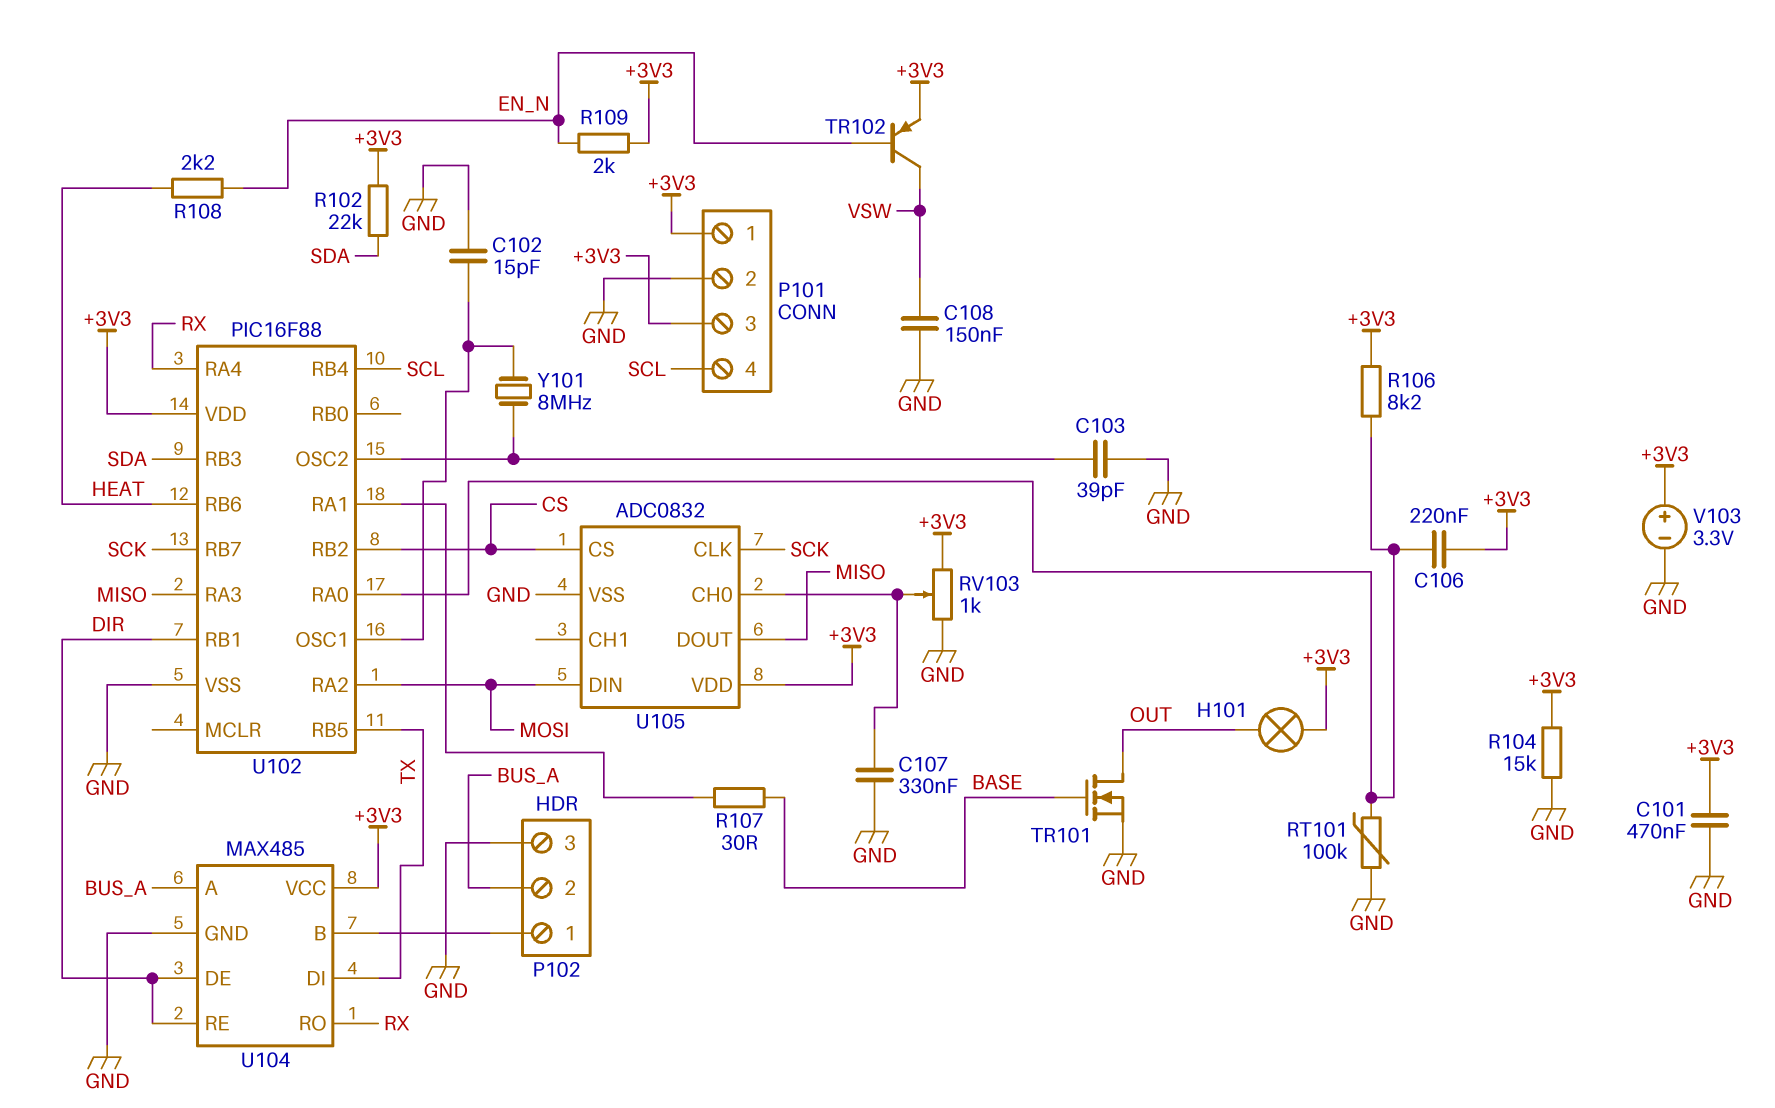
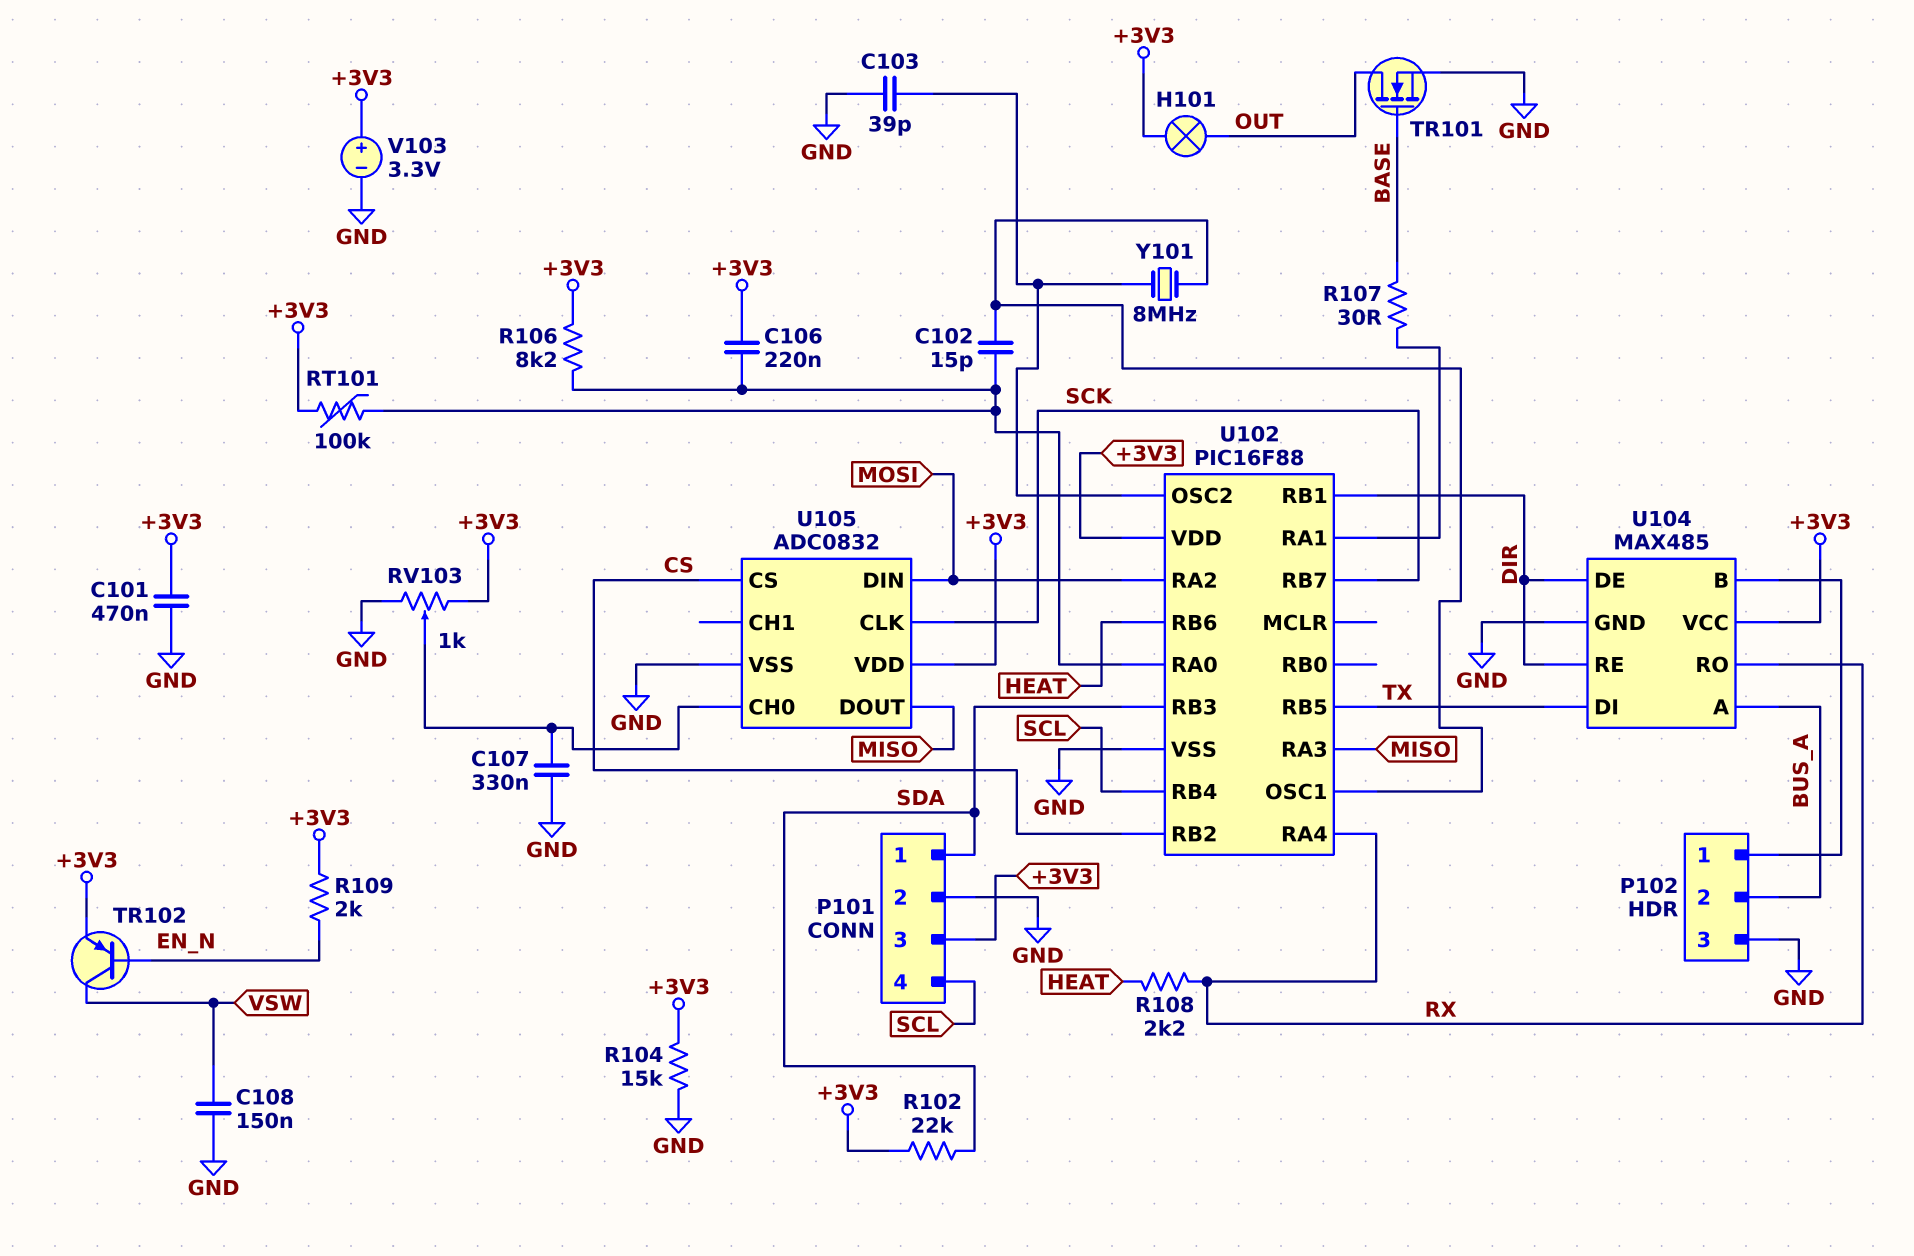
C102: 15pF (GND, U102/OSC1) -> 15pF (U102/OSC1, U102/RA0)
P101 pin 1: +3V3 -> SDA
R108: 2.2k (EN_N, HEAT) -> 2.2k (HEAT, RX)
RT101: 100k (GND, U102/RA0) -> 100k (+3V3, U102/RA0)

